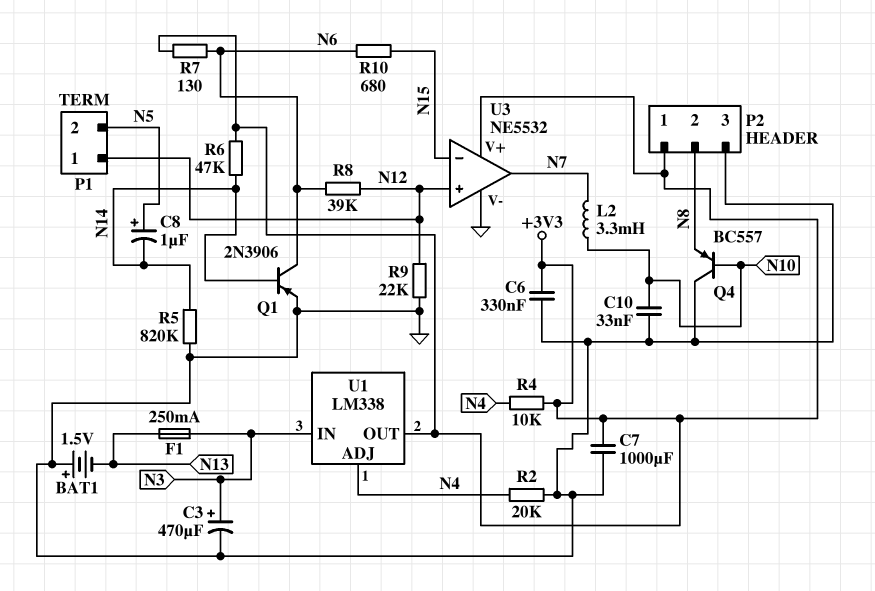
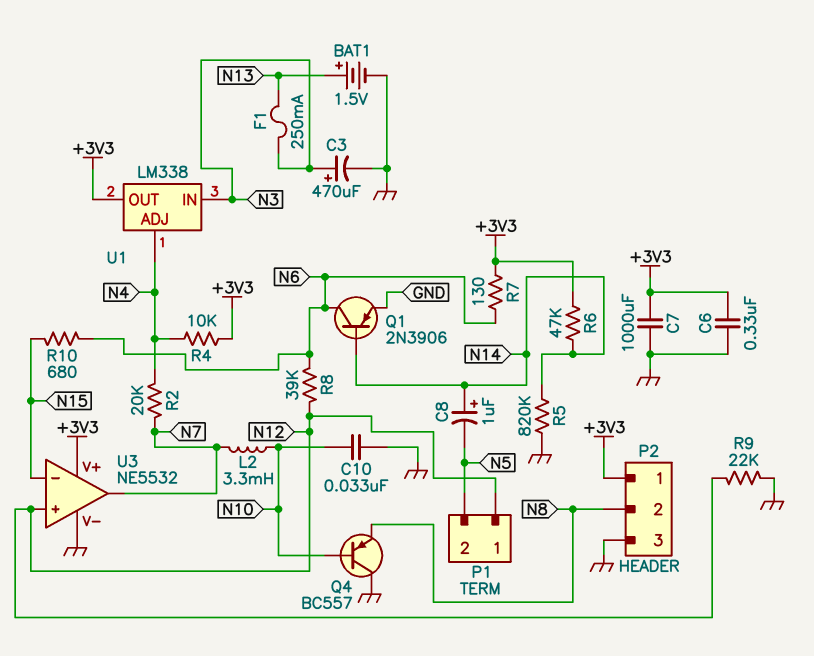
BAT1: 1.5V (plus GND, minus N13) -> 1.5V (plus N13, minus GND)
C8: 1uF (plus N5, minus N14) -> 1uF (plus N14, minus N5)
R2: 20k (GND, N4) -> 20k (N4, N7)

